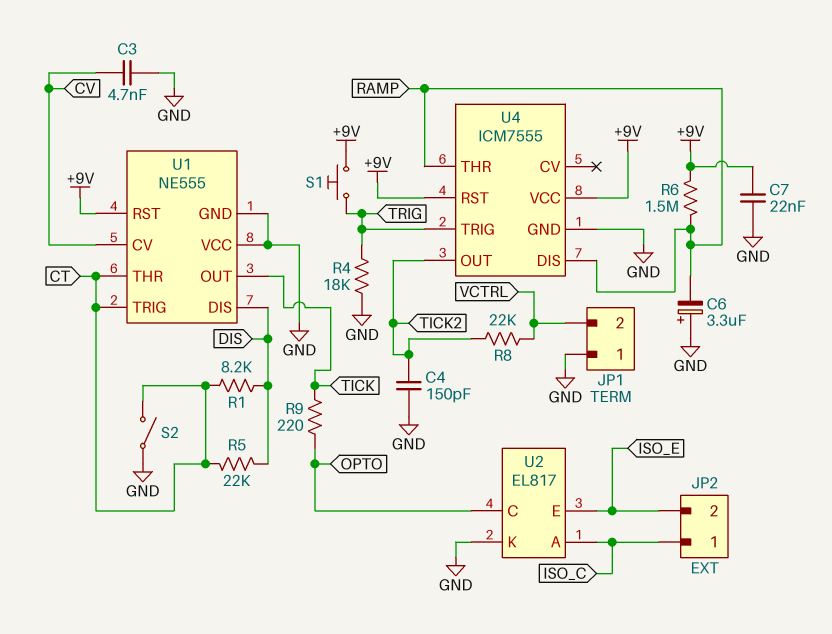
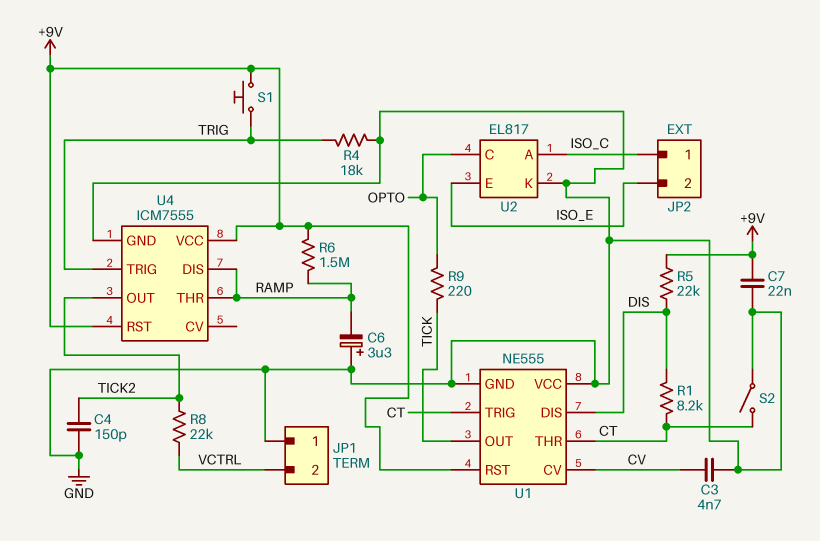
R5: 22k (CT, DIS) -> 22k (+9V, DIS)

